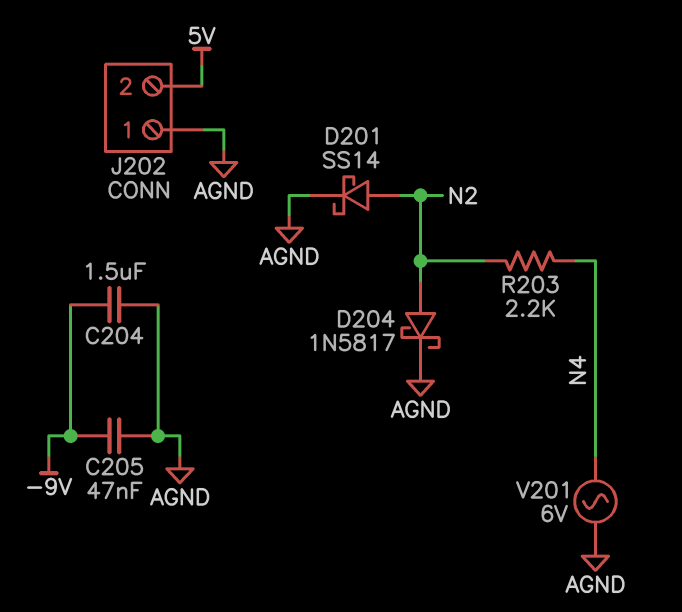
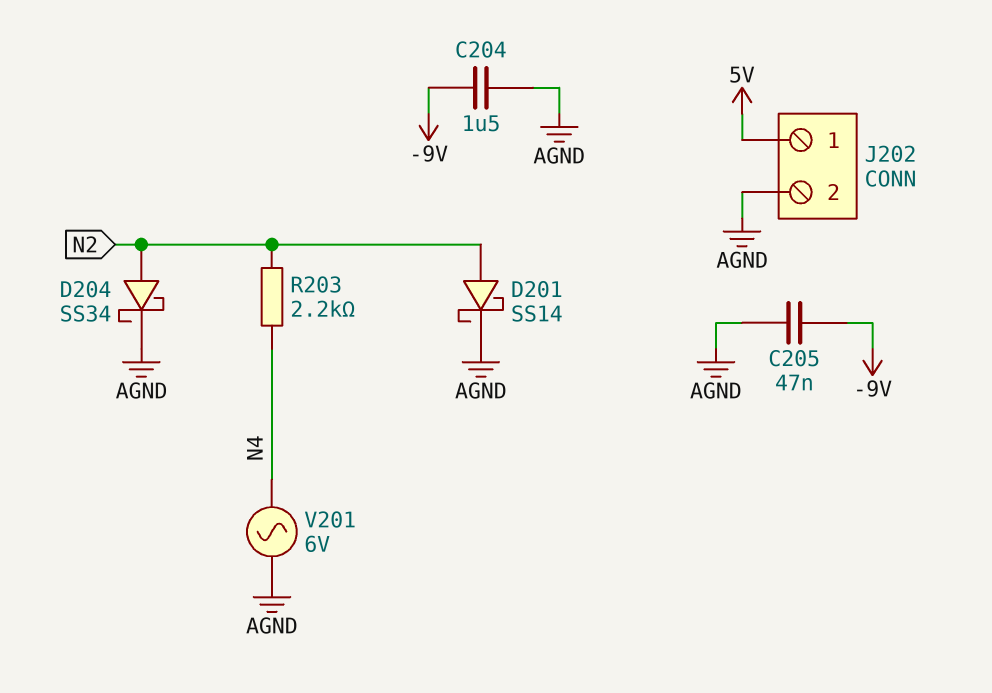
D204: schottky 1N5817 (A N2, K AGND) -> schottky SS34 (A N2, K AGND)
J202 pin 1: AGND -> 5V
J202 pin 2: 5V -> AGND

